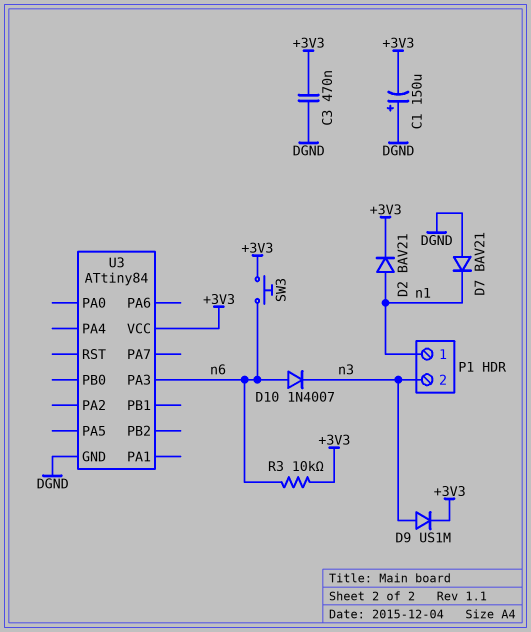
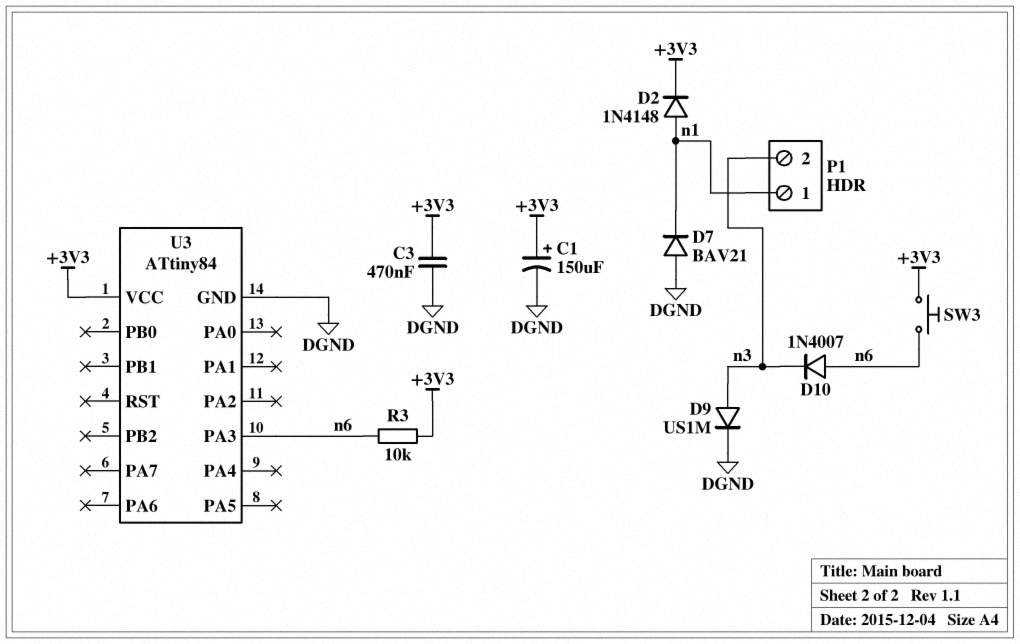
C1: 150uF (plus DGND, minus +3V3) -> 150uF (plus +3V3, minus DGND)
D2: diode BAV21 (A n1, K +3V3) -> diode 1N4148 (A n1, K +3V3)
D9: diode US1M (A n3, K +3V3) -> diode US1M (A n3, K DGND)

